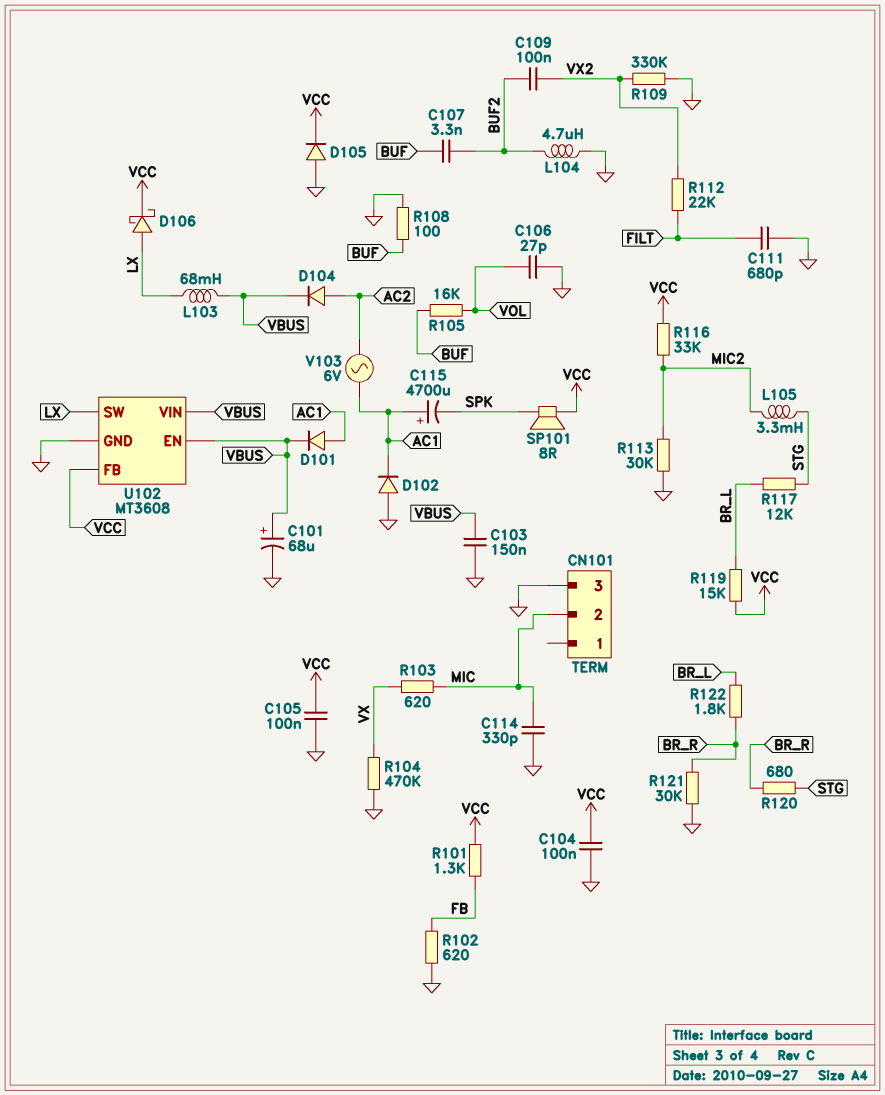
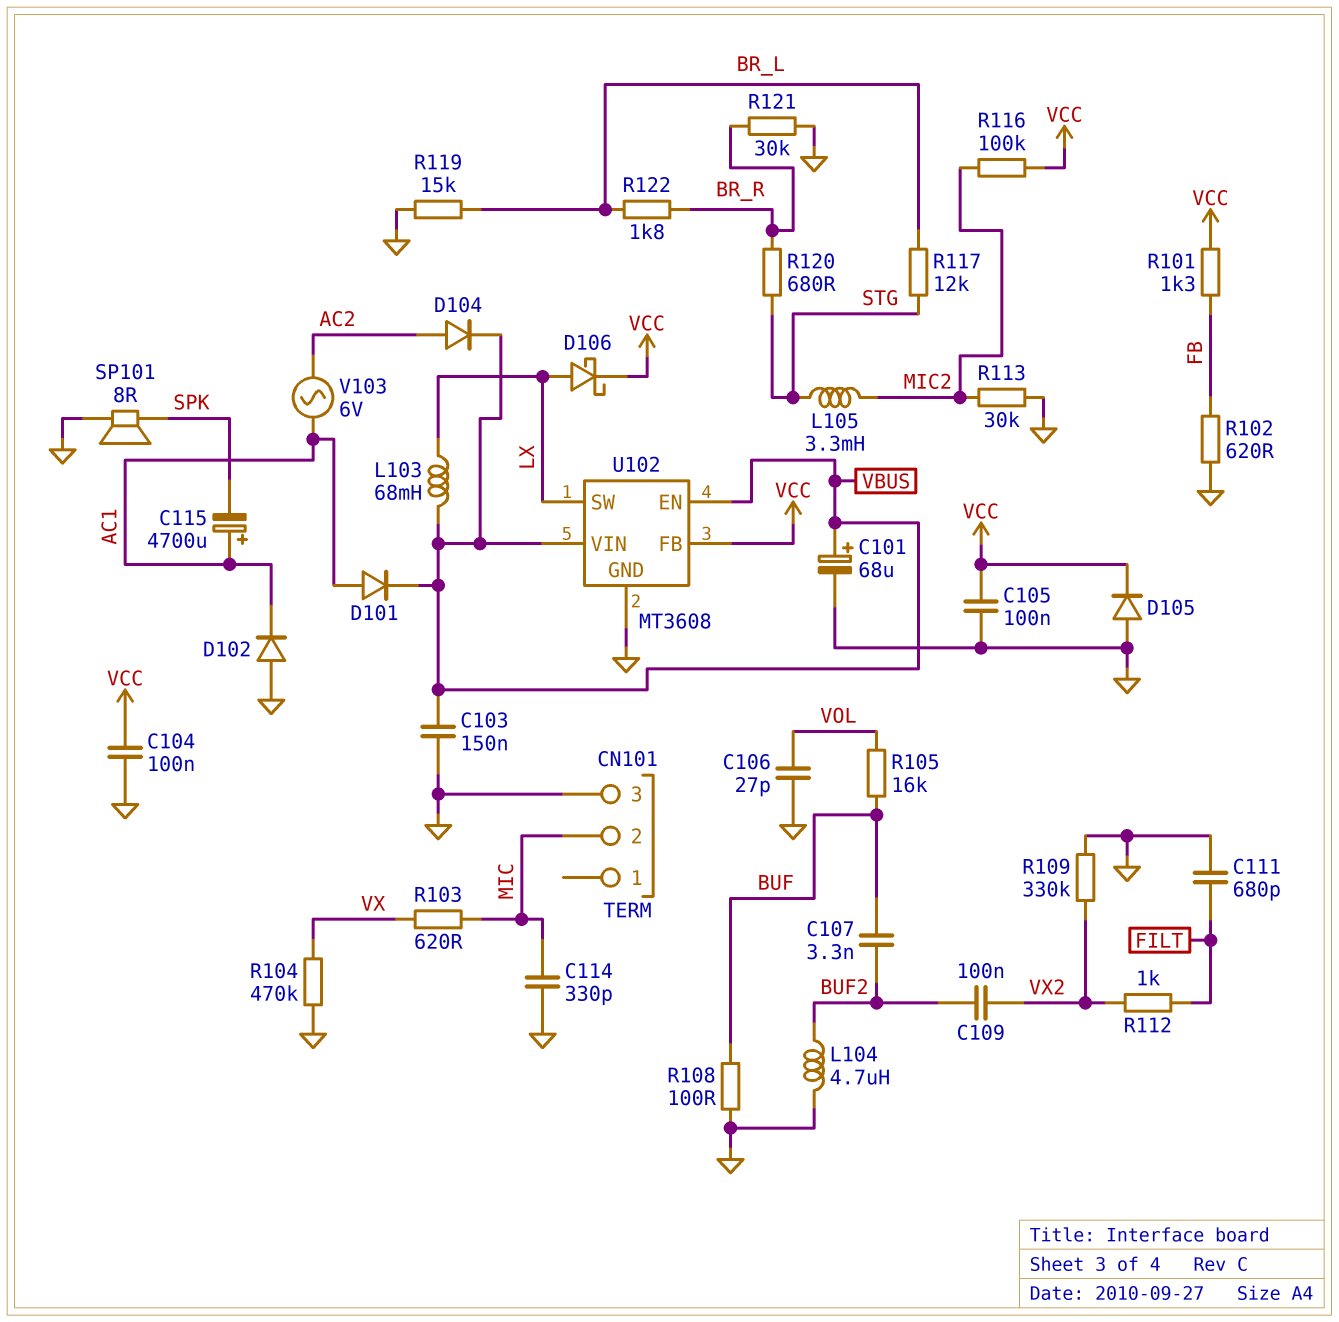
R112: 22k (FILT, VX2) -> 1k (FILT, VX2)
R116: 33k (MIC2, VCC) -> 100k (MIC2, VCC)
R119: 15k (BR_L, VCC) -> 15k (BR_L, GND)
SP101: speaker 8R (SPK, VCC) -> speaker 8R (GND, SPK)

